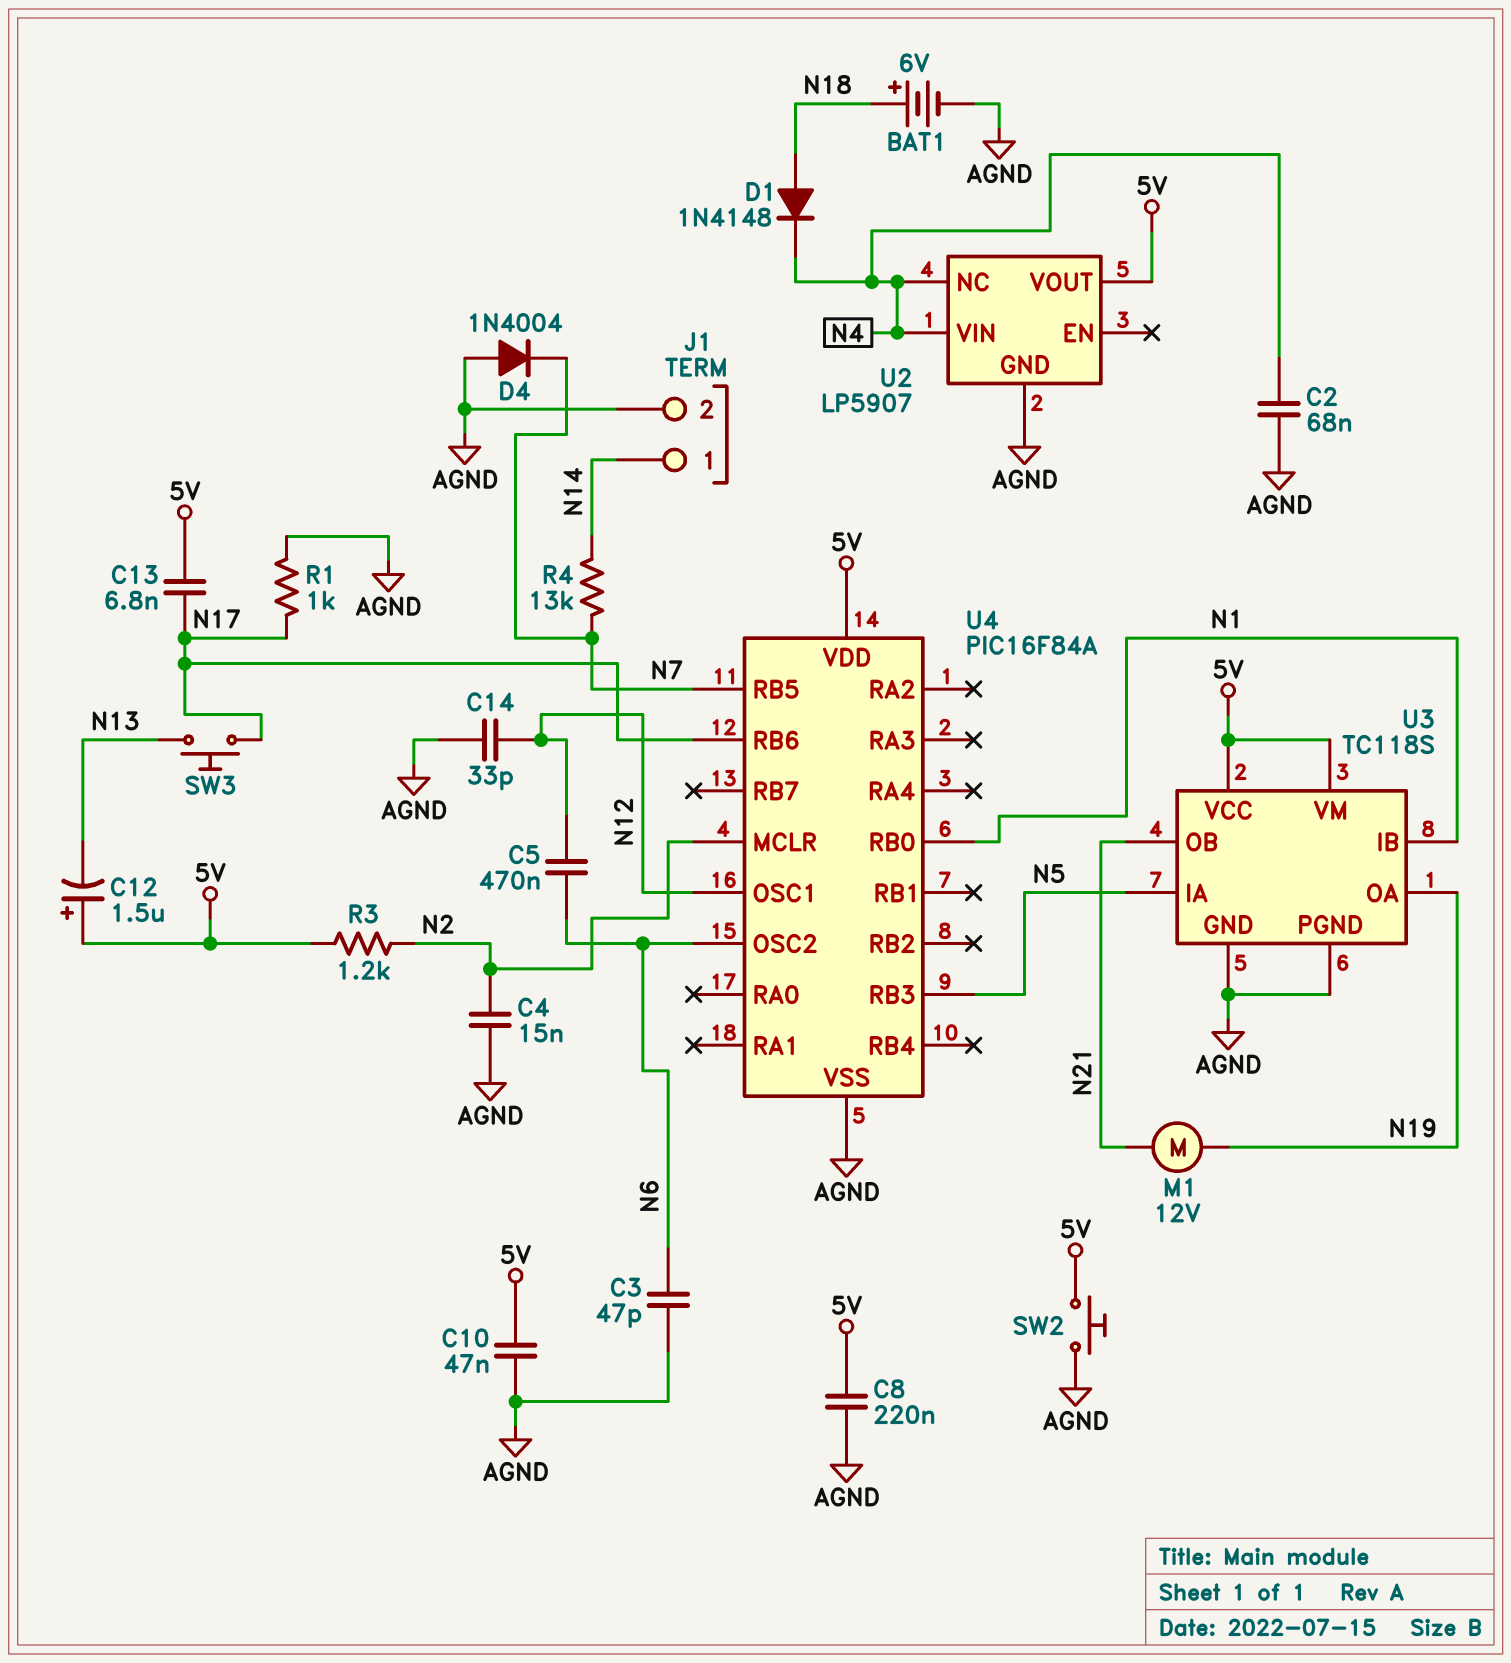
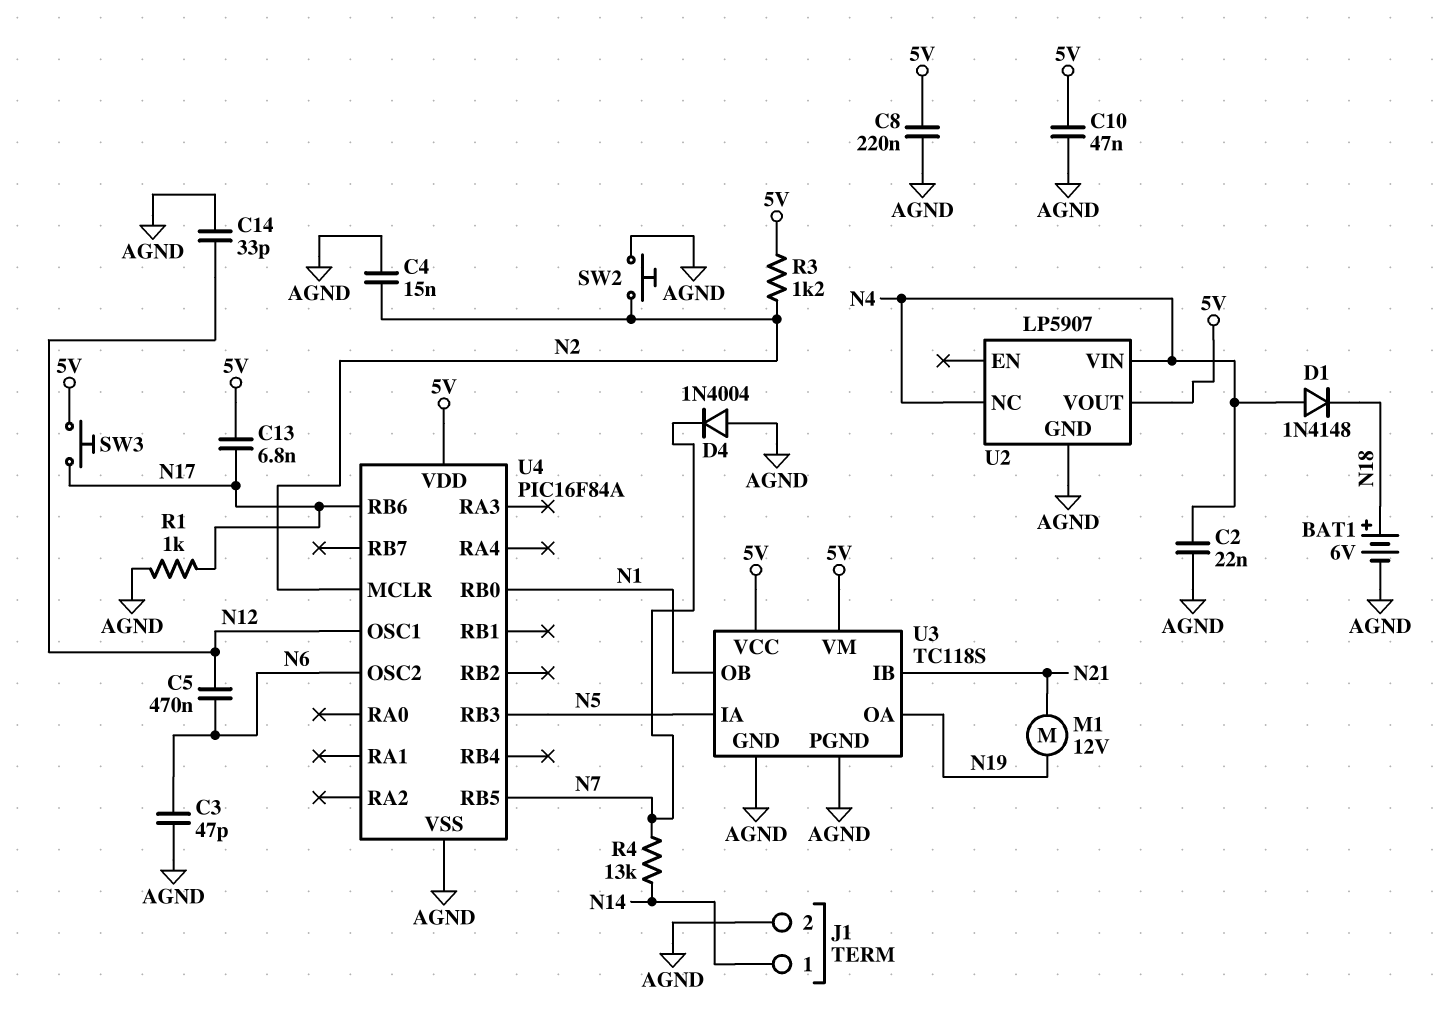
C2: 68nF (AGND, N4) -> 22nF (AGND, N4)
C12: 1.5uF (plus 5V, minus N13) -> none
D1: diode 1N4148 (A N18, K N4) -> diode 1N4148 (A N4, K N18)
SW2: button (5V, AGND) -> button (AGND, N2)
SW3: button (N13, N17) -> button (5V, N17)
U3 pin IB: N1 -> N21
U3 pin OB: N21 -> N1

